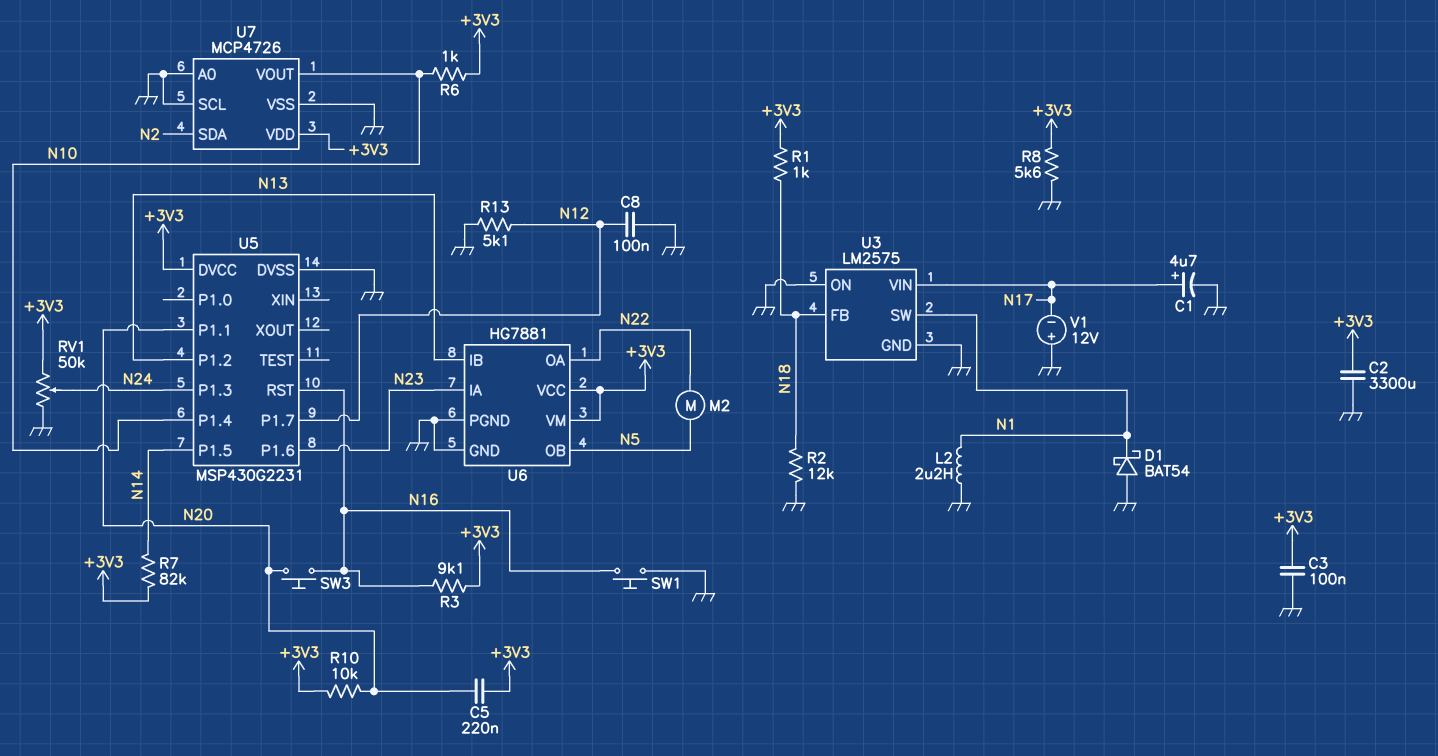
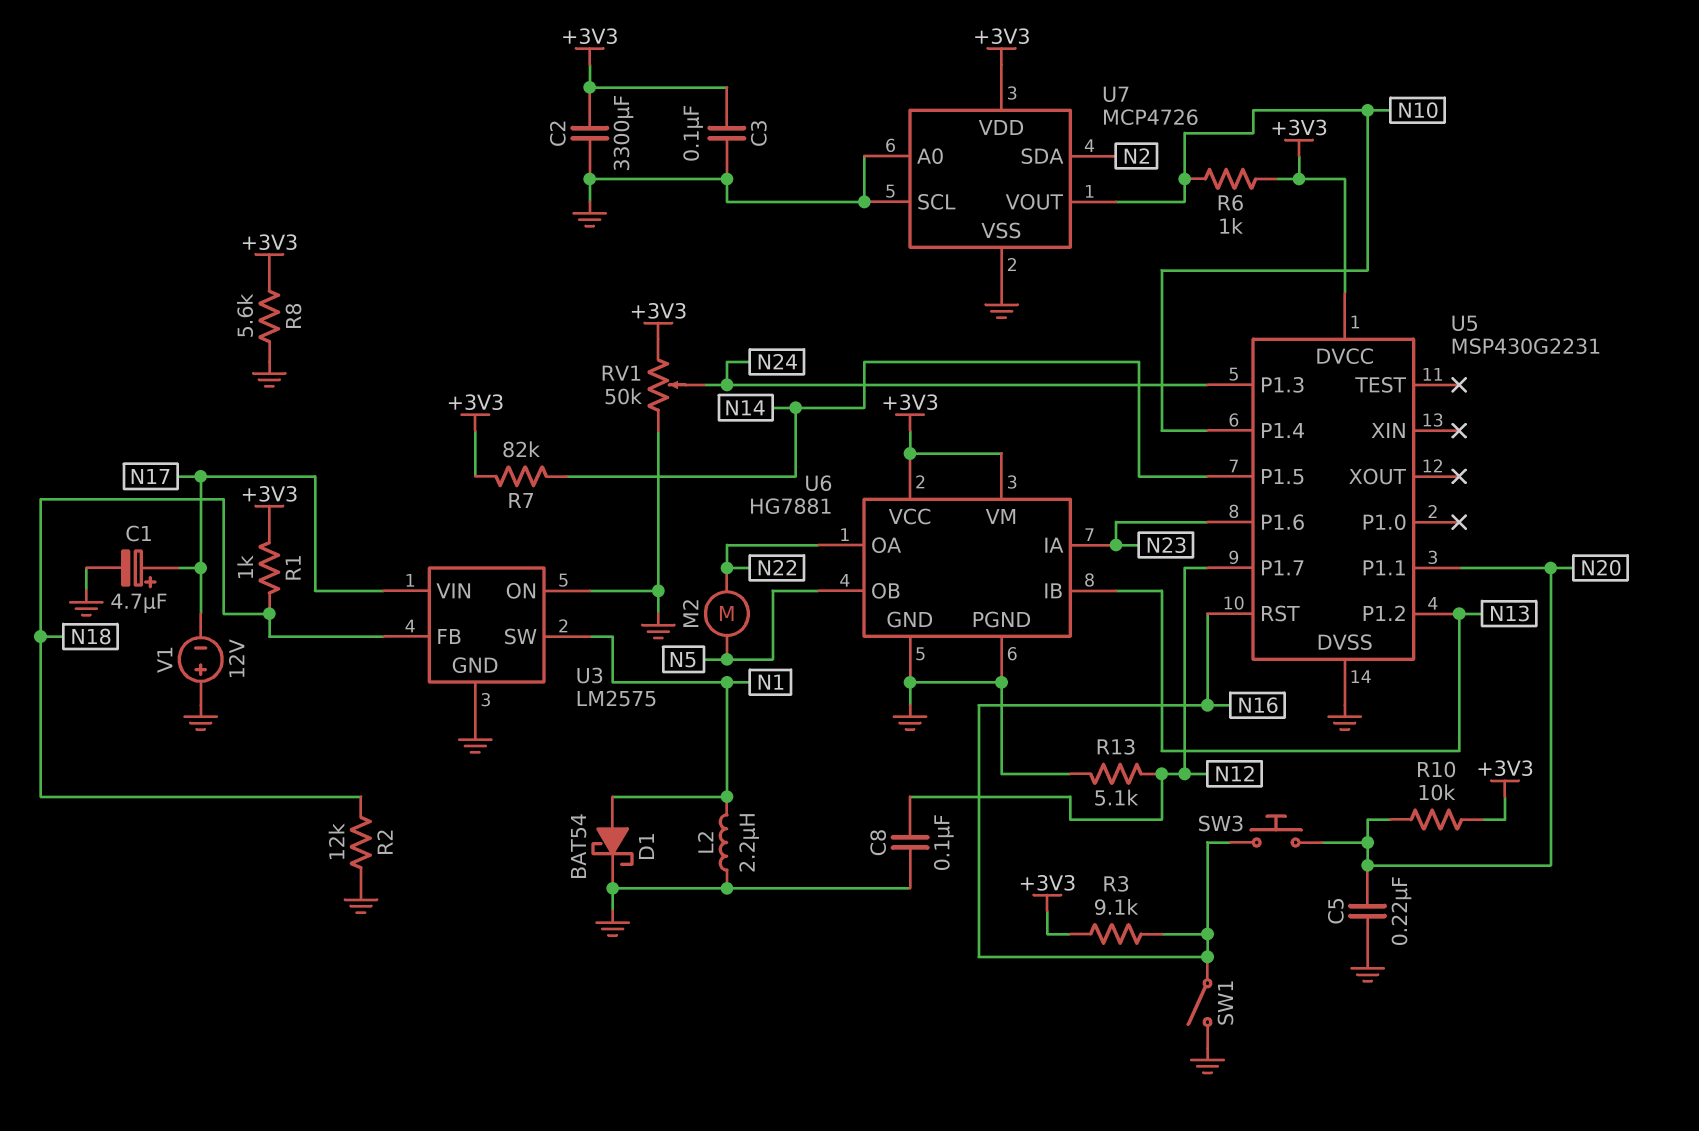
C5: 220nF (+3V3, N20) -> 220nF (GND, N20)
D1: schottky BAT54 (A GND, K N1) -> schottky BAT54 (A N1, K GND)
SW1: button (GND, N16) -> switch (GND, N16)

